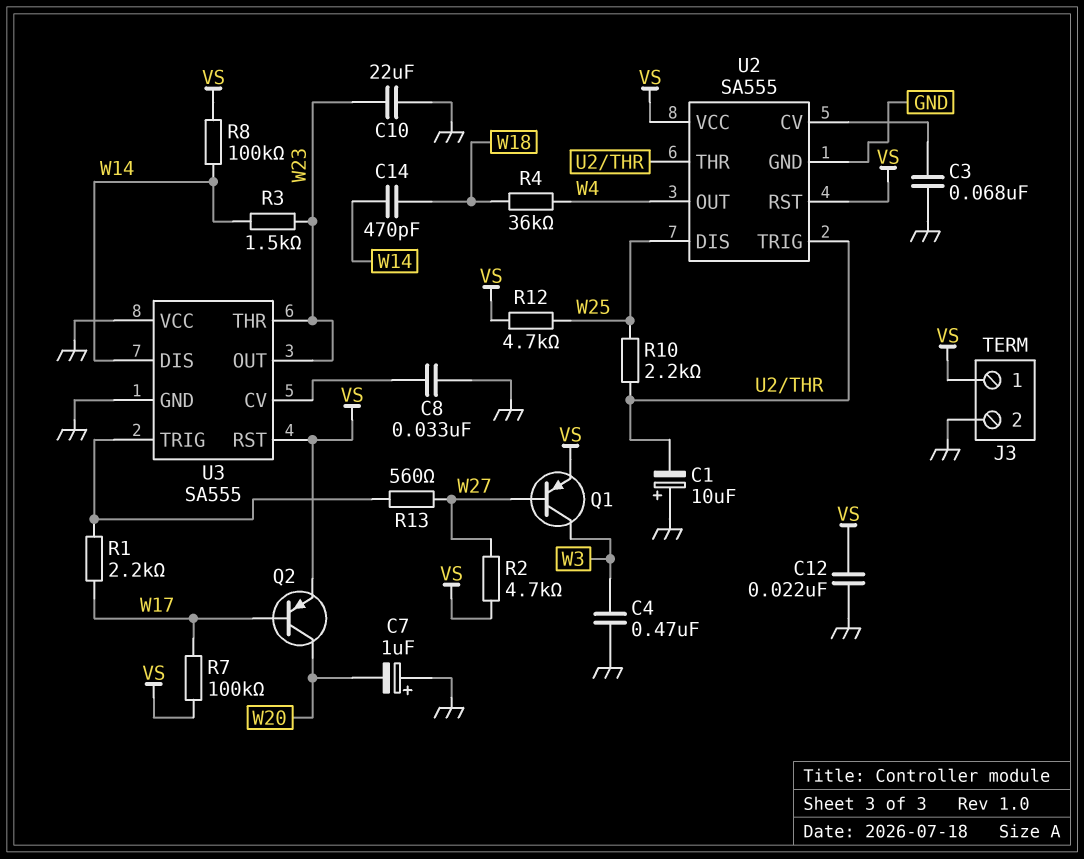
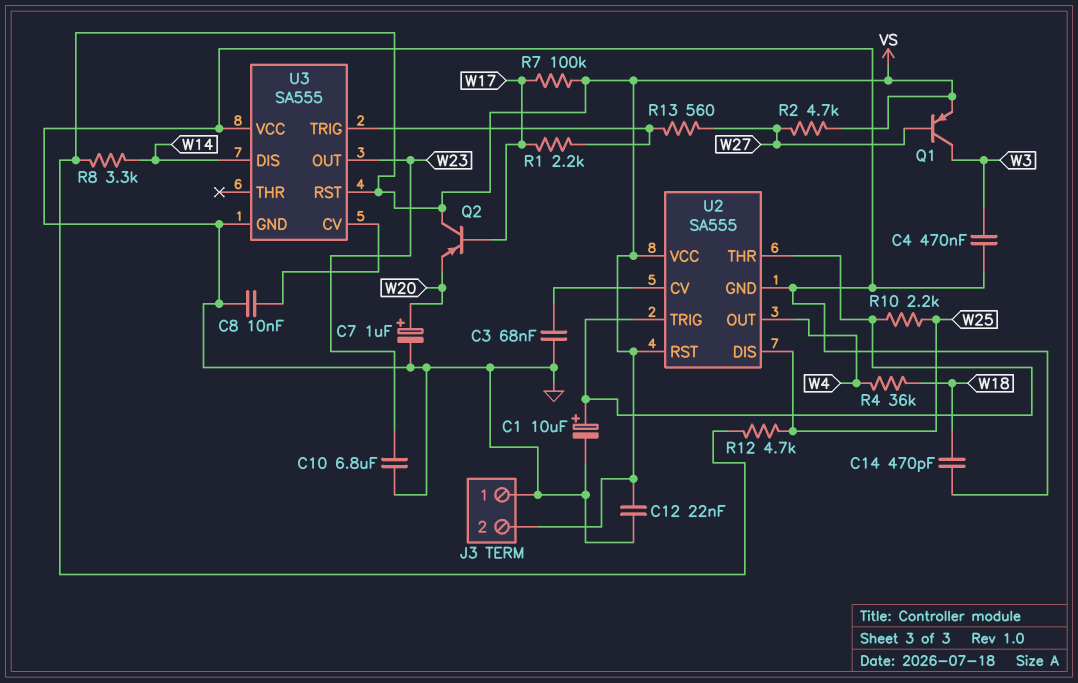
C1: 10uF (plus GND, minus U2/THR) -> 10uF (plus U2/THR, minus GND)
C7: 1uF (plus GND, minus W20) -> 1uF (plus W20, minus GND)
C8: 33nF (GND, U3/CV) -> 10nF (GND, U3/CV)
C10: 22uF (GND, W23) -> 6.8uF (GND, W23)
C14: 470pF (W14, W18) -> 470pF (GND, W18)
J3 pin 1: VS -> GND
J3 pin 2: GND -> VS
Q2: PNP (B W17, C W20, E VS) -> PNP (B W17, C VS, E W20)
R3: 1.5k (W14, W23) -> none
R8: 100k (VS, W14) -> 3.3k (VS, W14)
U3 pin THR: W23 -> none

